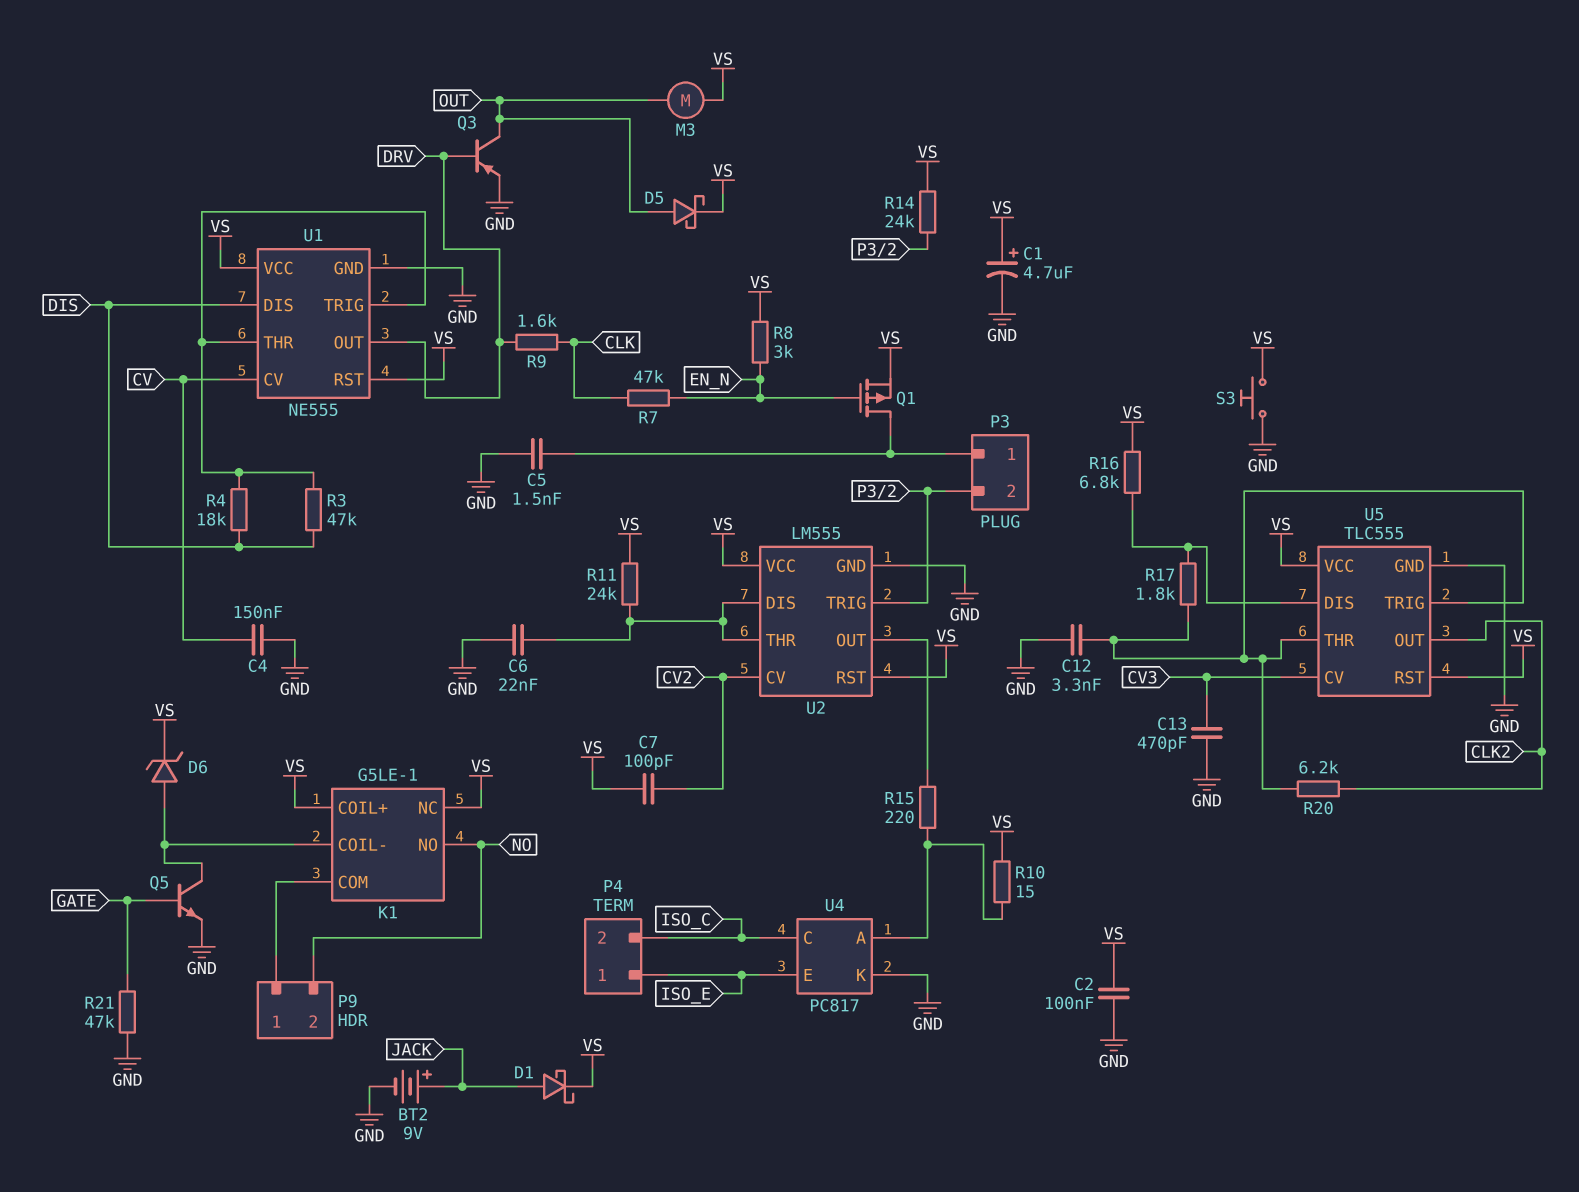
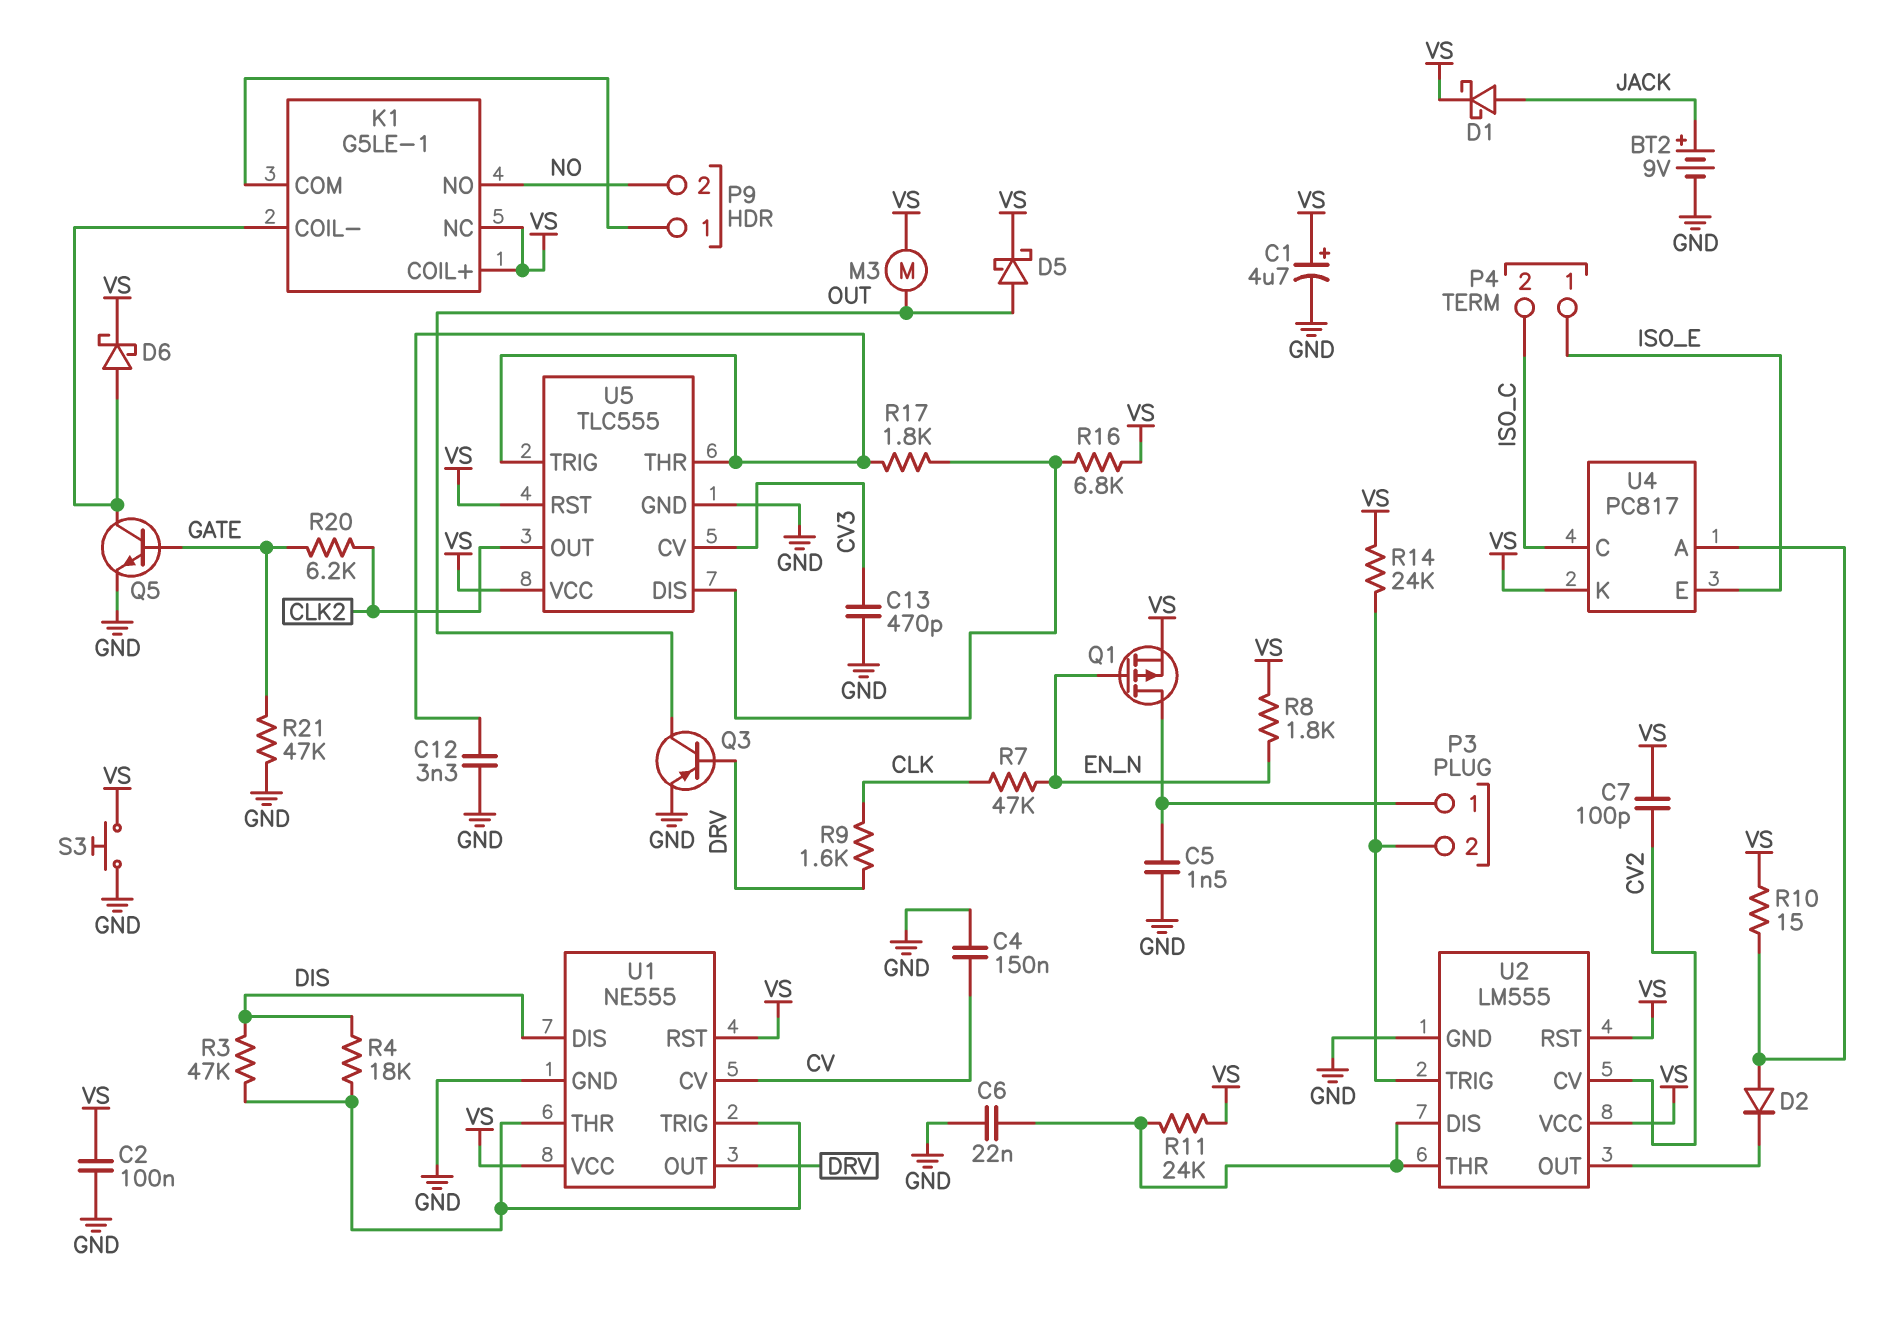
D2: none -> diode (A U4/A, K U2/OUT)
D6: zener (A K1/COIL-, K VS) -> schottky (A K1/COIL-, K VS)
R8: 3k (EN_N, VS) -> 1.8k (EN_N, VS)
R15: 220 (U2/OUT, U4/A) -> none
R20: 6.2k (CLK2, U5/THR) -> 6.2k (CLK2, GATE)
U4 pin K: GND -> VS

